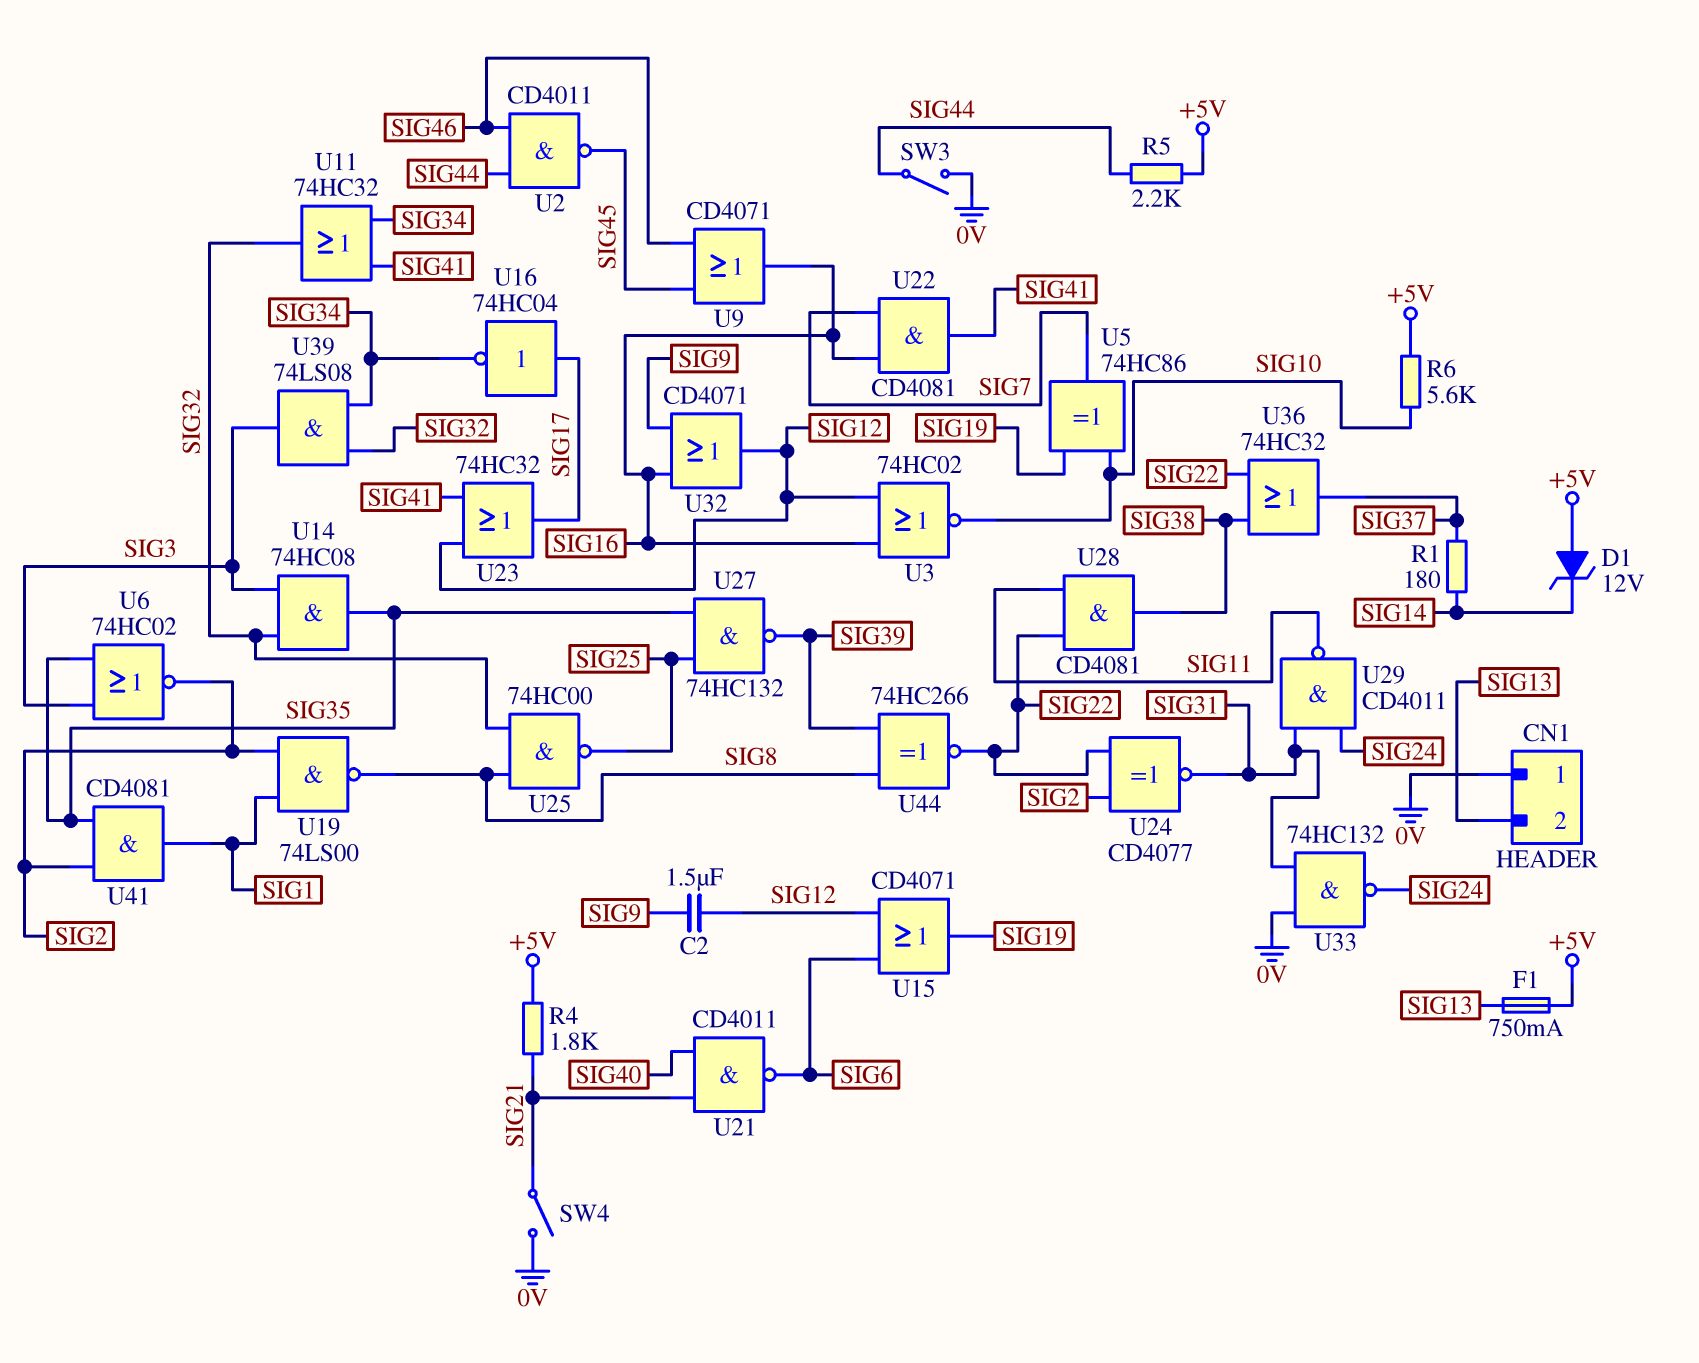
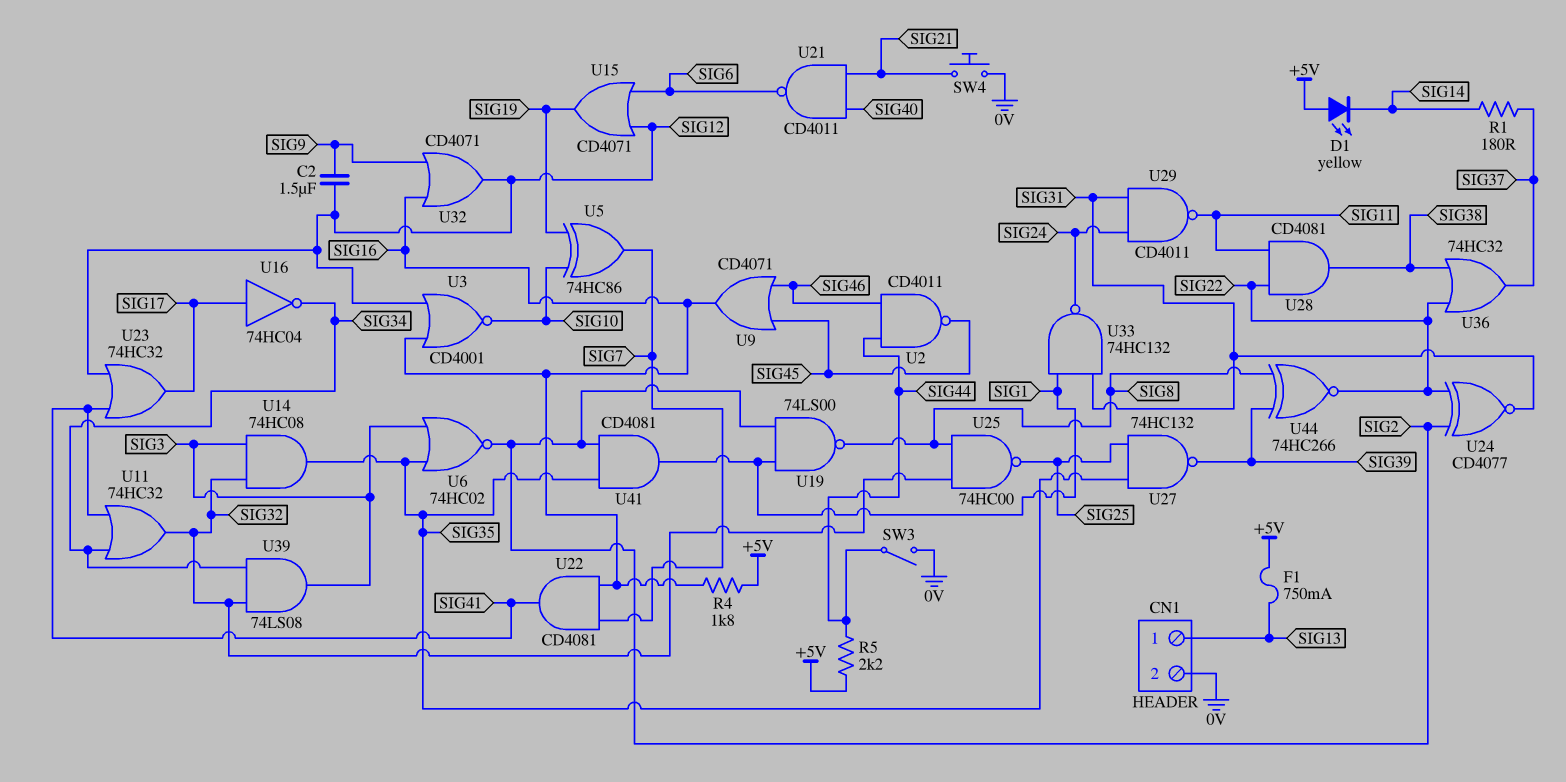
CN1 pin 1: 0V -> SIG13
CN1 pin 2: SIG13 -> 0V
D1: zener 12V (A +5V, K SIG14) -> LED yellow (A +5V, K SIG14)
R4: 1.8k (+5V, SIG21) -> 1.8k (+5V, SIG16)
R6: 5.6k (+5V, SIG10) -> none
SW4: switch (0V, SIG21) -> button (0V, SIG21)
U3: NOR 74HC02 (in SIG12, in SIG16, out SIG10) -> NOR CD4001 (in SIG12, in SIG16, out SIG10)
U33: NAND 74HC132 (in 0V, in SIG31, out SIG24) -> NAND 74HC132 (in SIG1, in SIG31, out SIG24)

